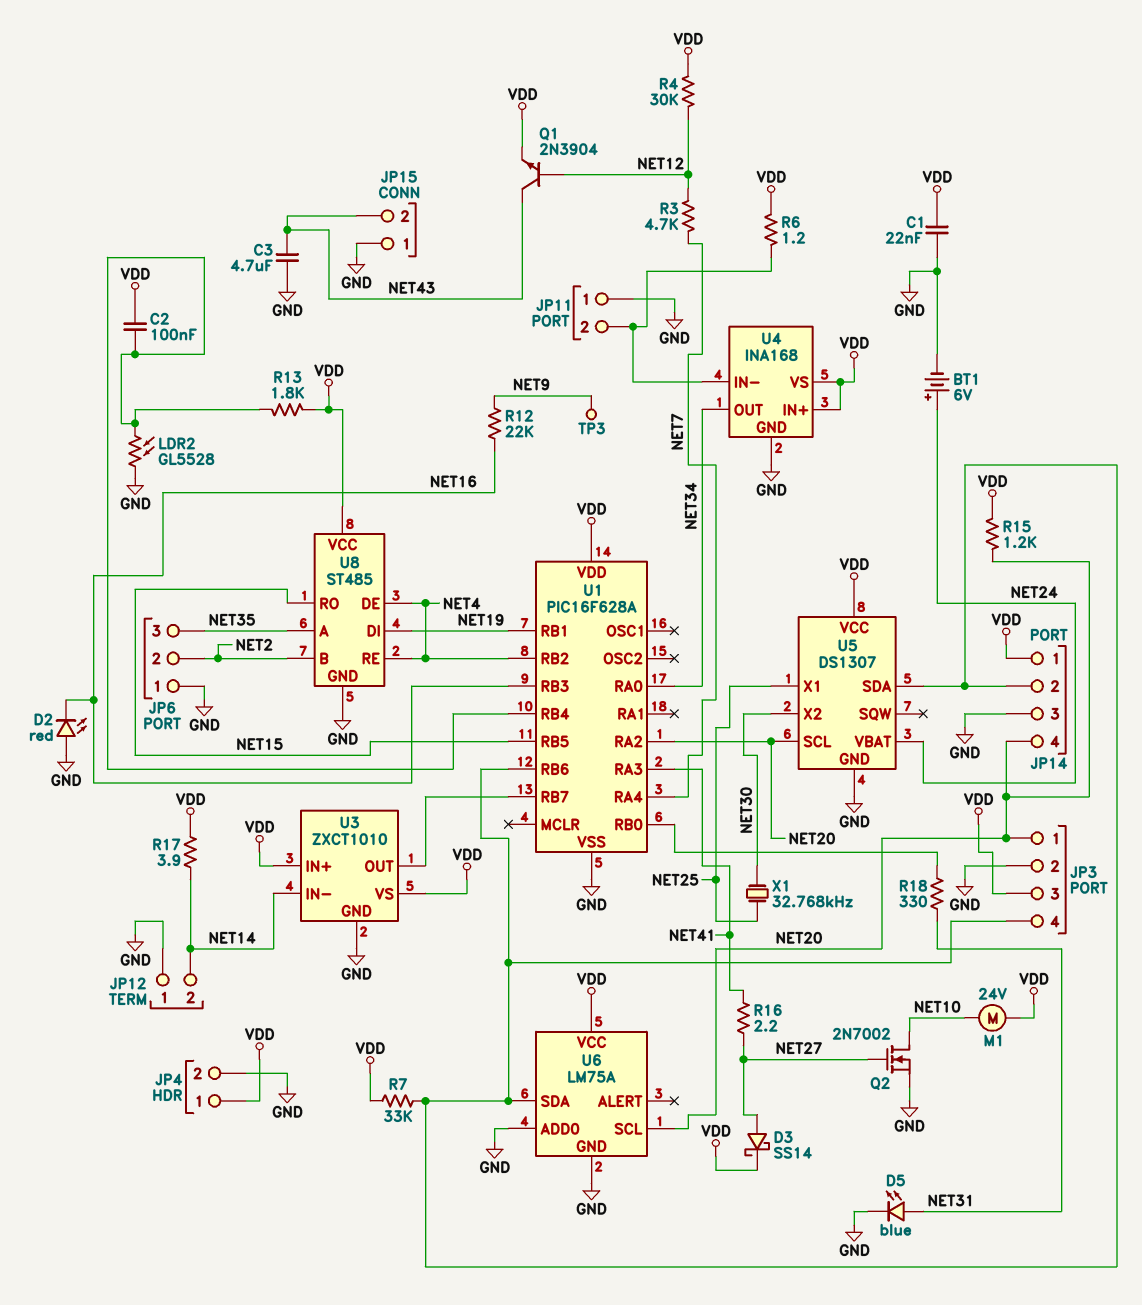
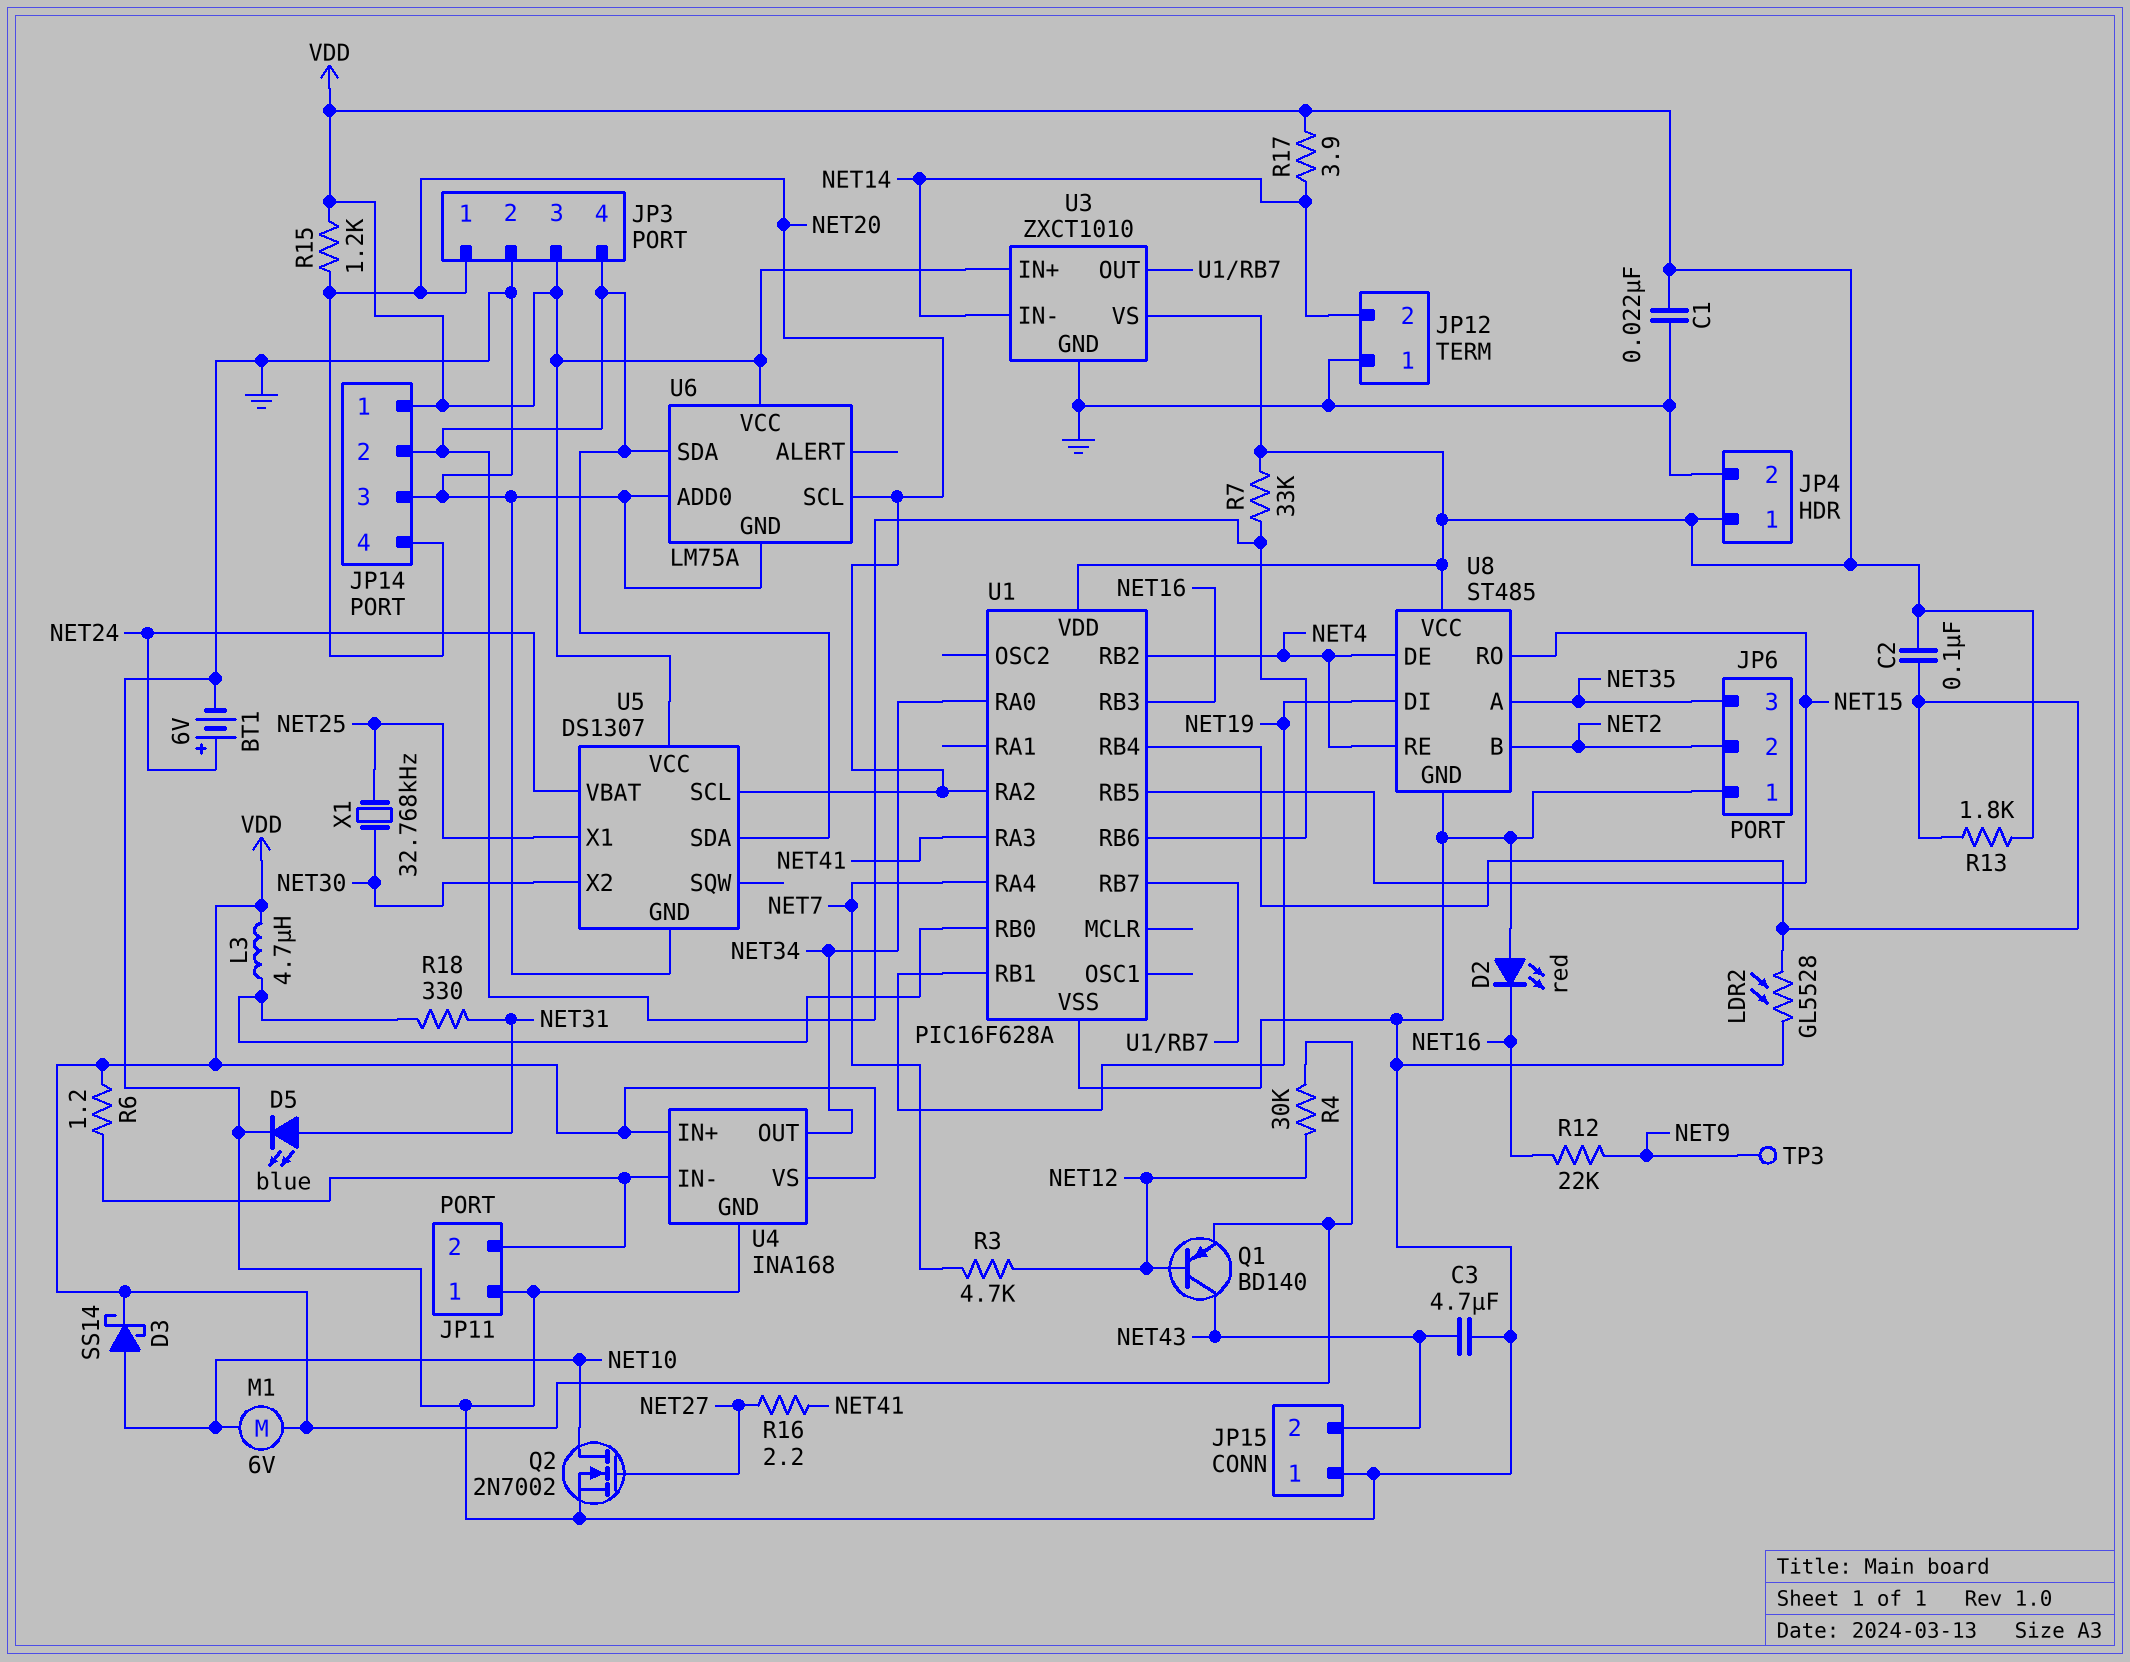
D3: schottky SS14 (A NET27, K VDD) -> schottky SS14 (A NET10, K VDD)
L3: none -> 4.7uH (U1/RB0, VDD)
M1: motor 24V (NET10, VDD) -> motor 6V (NET10, VDD)
Q1: NPN 2N3904 (B NET12, C NET43, E VDD) -> PNP BD140 (B NET12, C NET43, E VDD)

